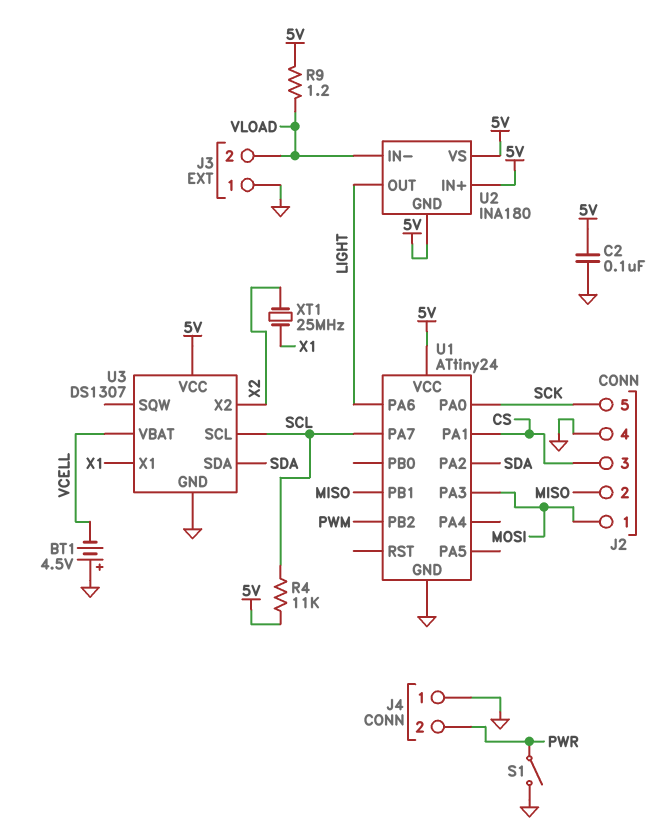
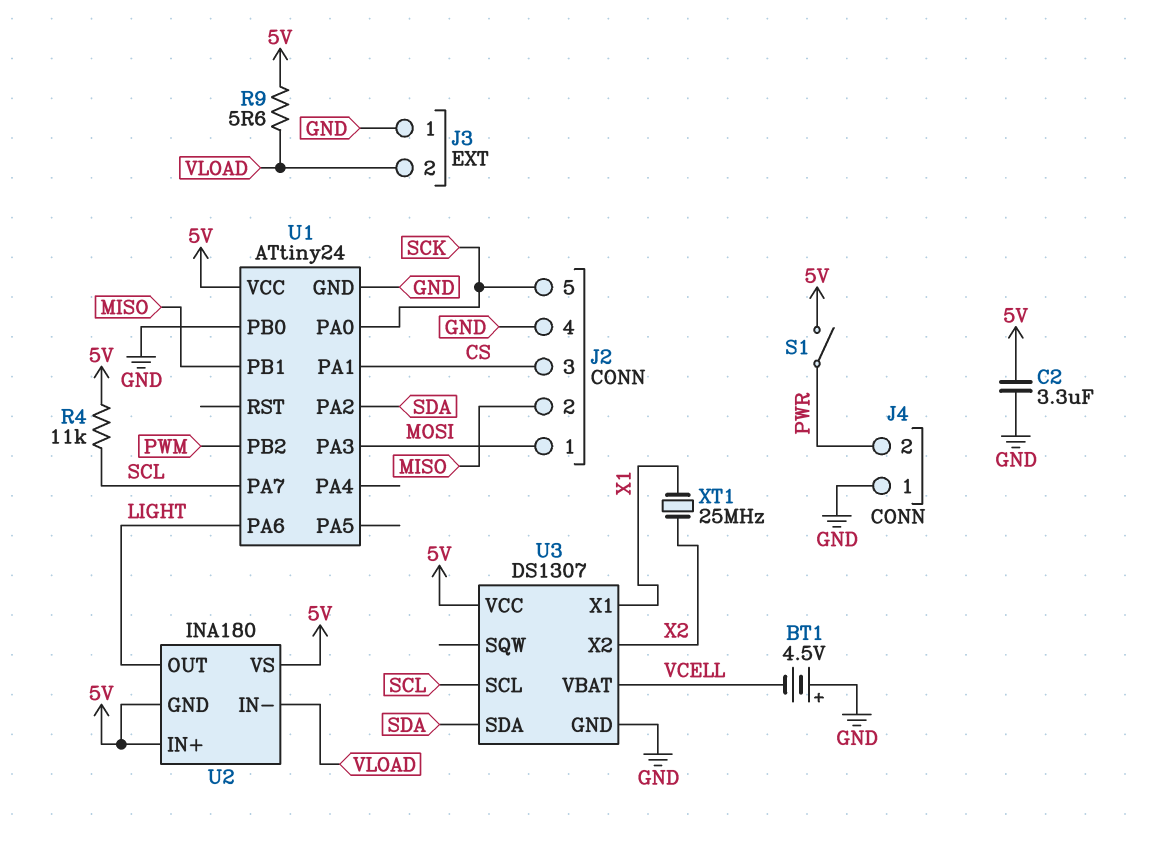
C2: 100nF (5V, GND) -> 3.3uF (5V, GND)
R9: 1.2 (5V, VLOAD) -> 5.6 (5V, VLOAD)
S1: switch (GND, PWR) -> switch (5V, PWR)
U1 pin PB0: none -> GND

